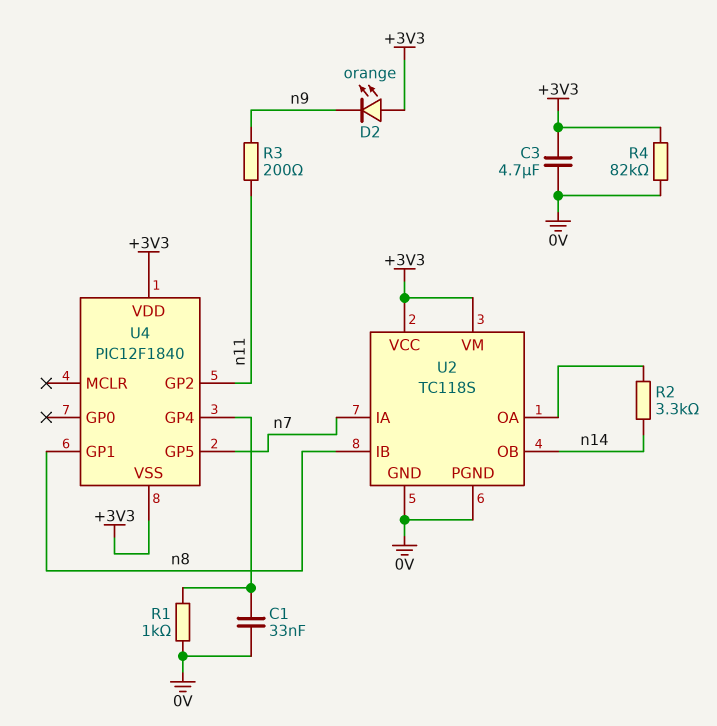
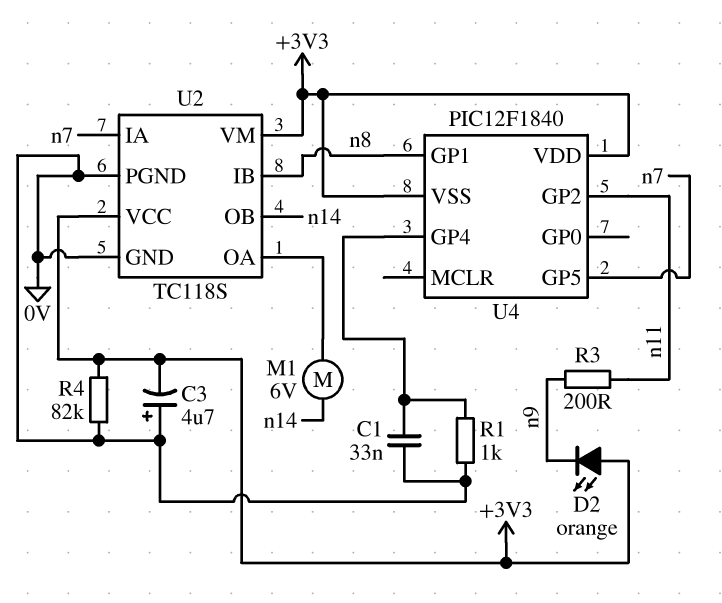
C3: 4.7uF (+3V3, 0V) -> 4.7uF (plus 0V, minus +3V3)
M1: none -> motor 6V (U2/OA, n14)
R2: 3.3k (U2/OA, n14) -> none

